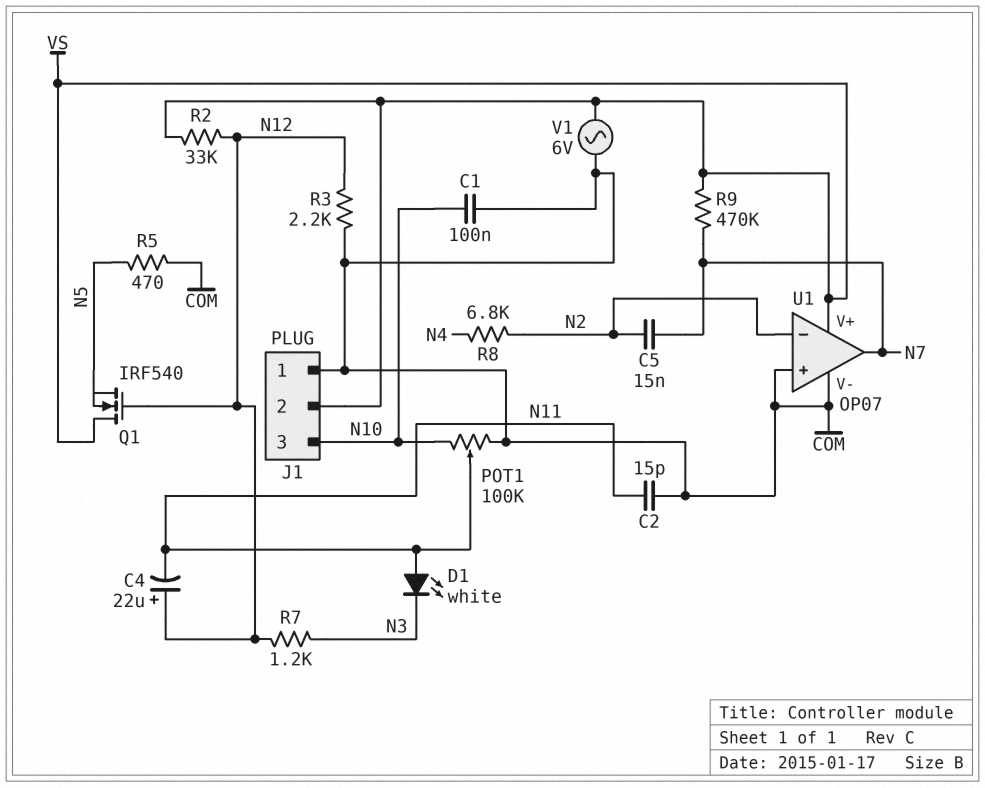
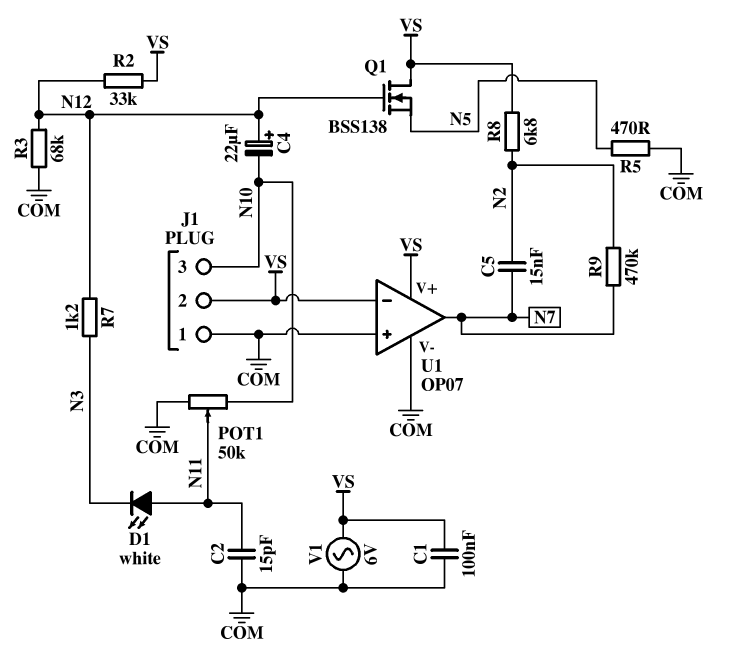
C1: 100nF (COM, N10) -> 100nF (COM, VS)
C4: 22uF (plus N12, minus N11) -> 22uF (plus N12, minus N10)
POT1: 100k (COM, N10, wiper N11) -> 50k (COM, N10, wiper N11)
Q1: NMOS IRF540 (G N12, D VS, S N5) -> NMOS BSS138 (G N12, D VS, S N5)
R3: 2.2k (COM, N12) -> 68k (COM, N12)
R8: 6.8k (N2, N4) -> 6.8k (N2, VS)
R9: 470k (N7, VS) -> 470k (N2, N7)
U1 pin in-: N2 -> VS

